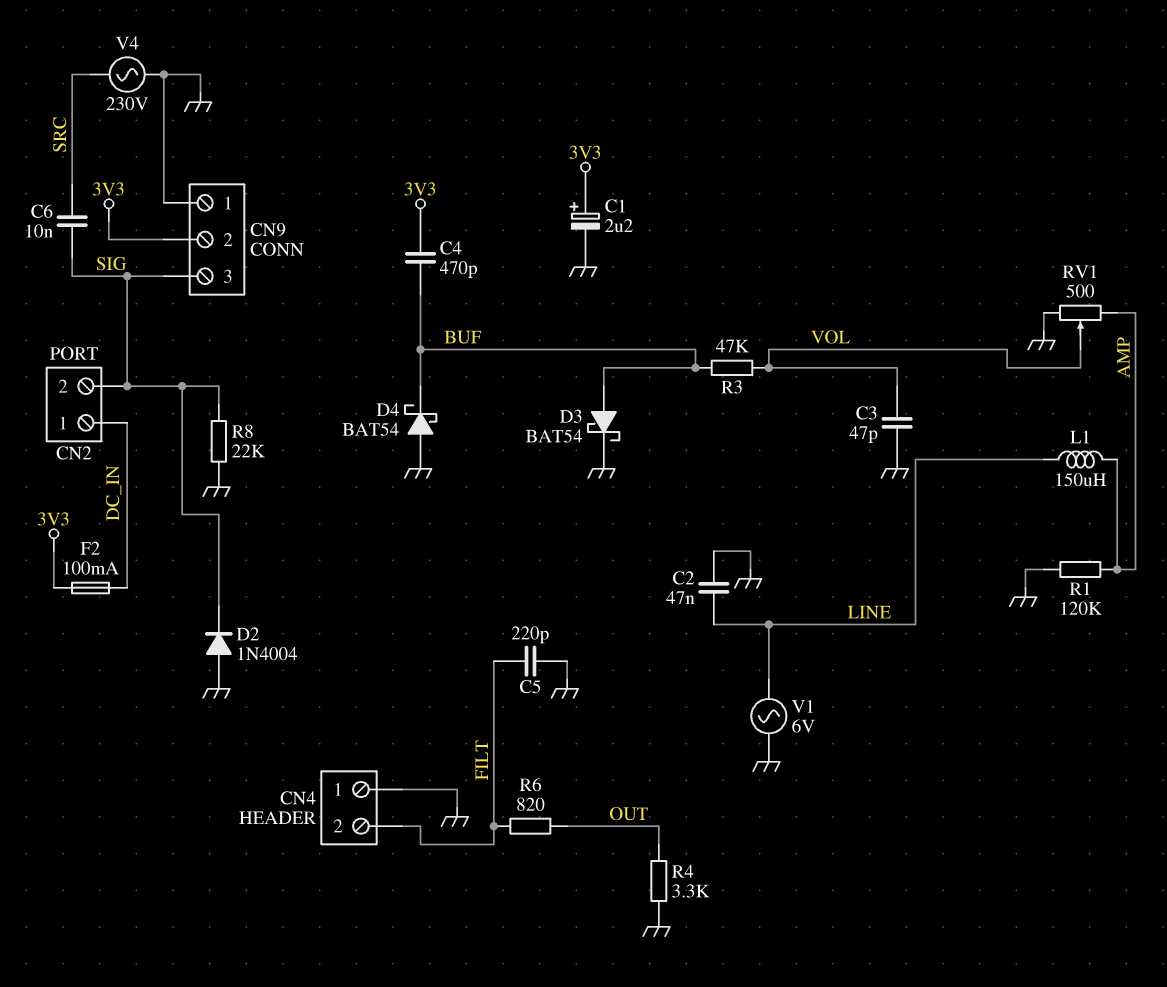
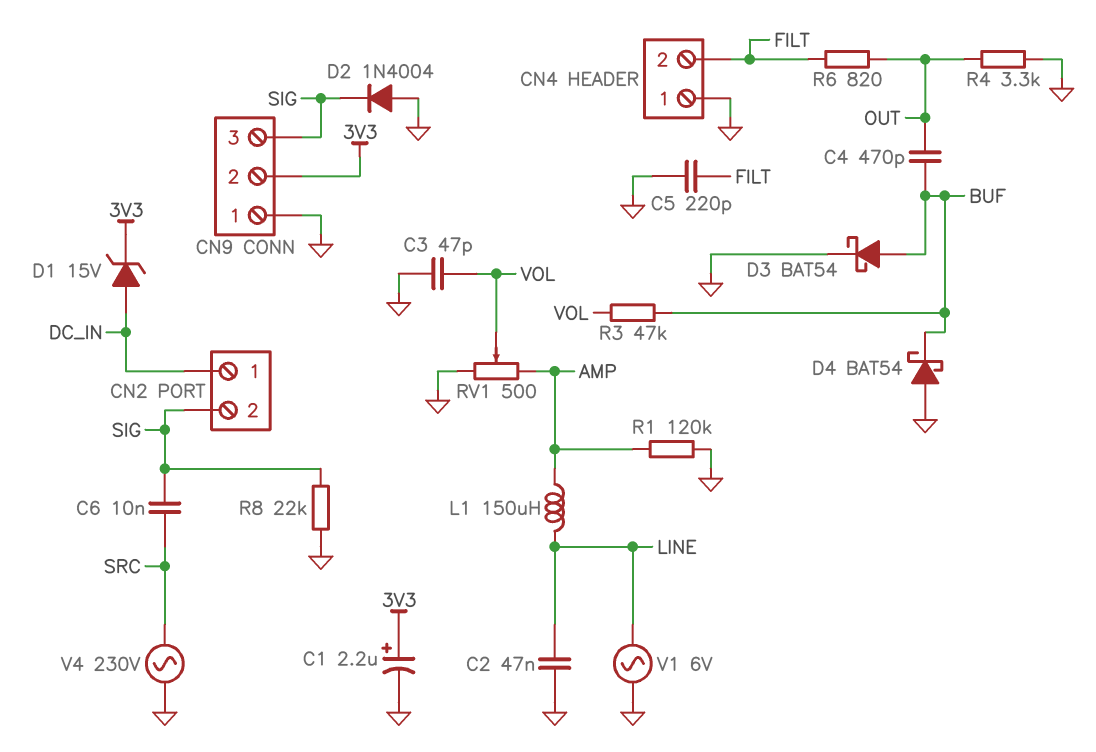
C4: 470pF (3V3, BUF) -> 470pF (BUF, OUT)
D1: none -> zener 15V (A DC_IN, K 3V3)
F2: 100mA (3V3, DC_IN) -> none

